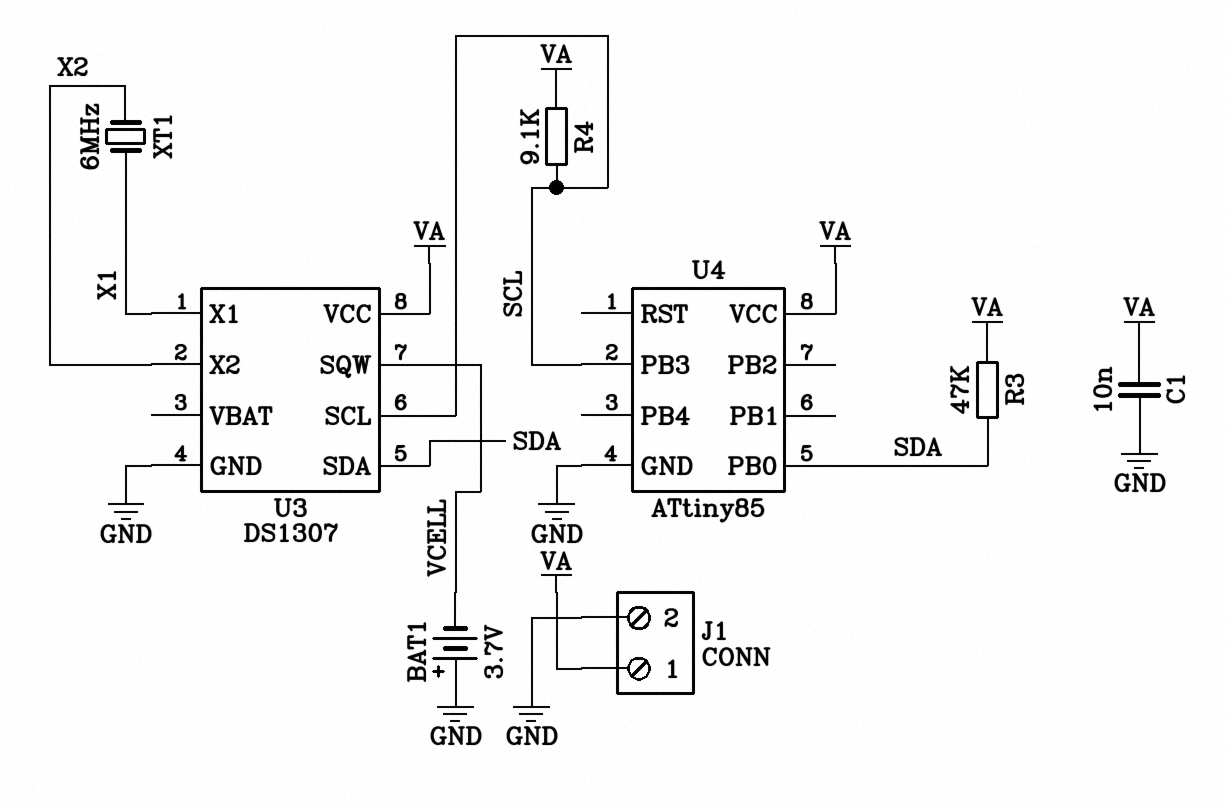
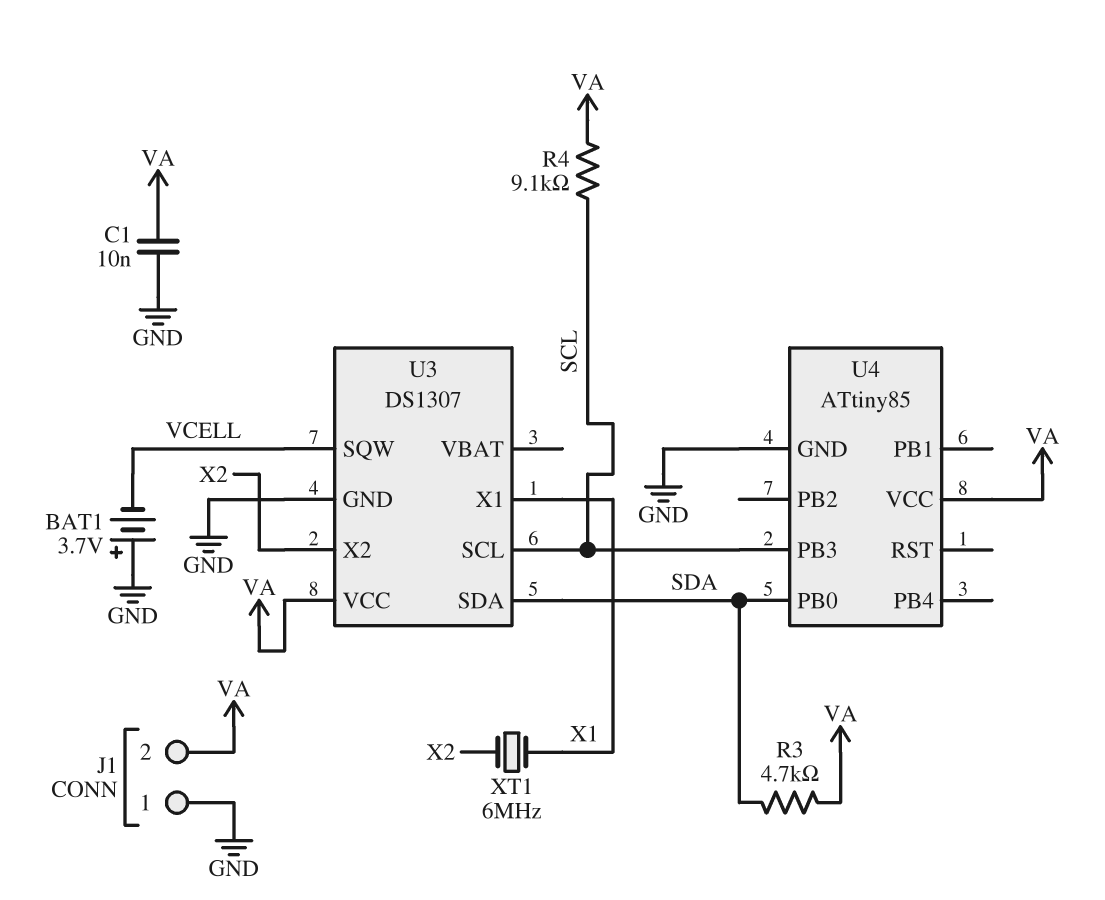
J1 pin 1: VA -> GND
J1 pin 2: GND -> VA
R3: 47k (SDA, VA) -> 4.7k (SDA, VA)

